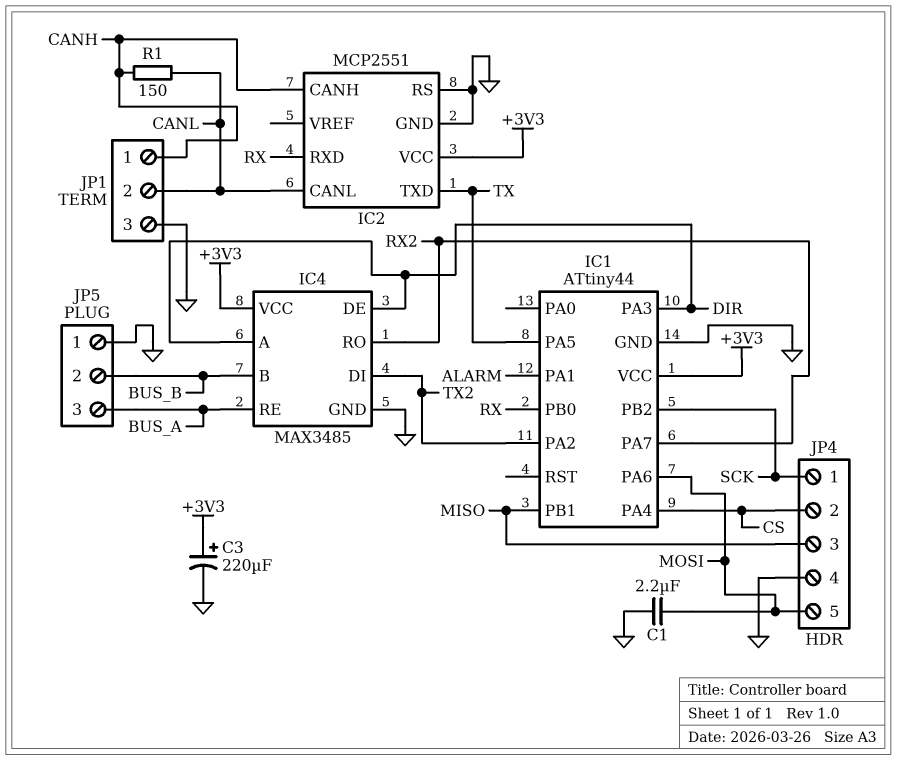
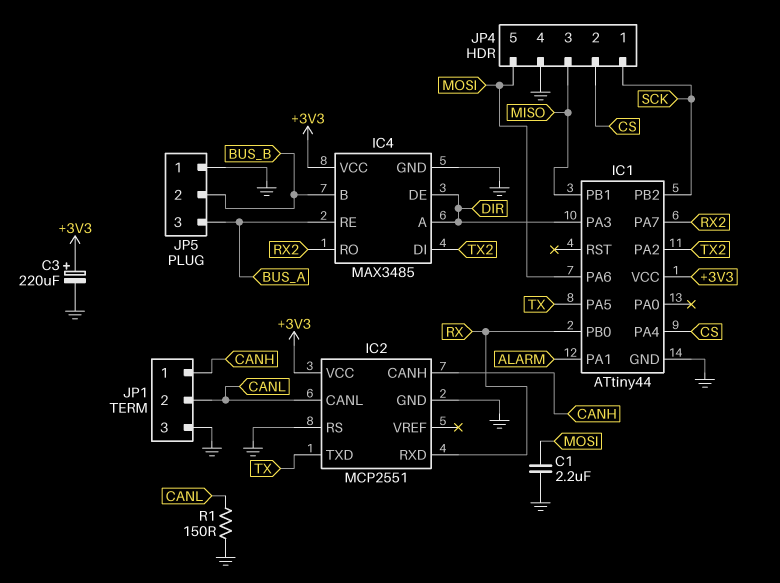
R1: 150 (CANH, CANL) -> 150 (CANL, GND)

